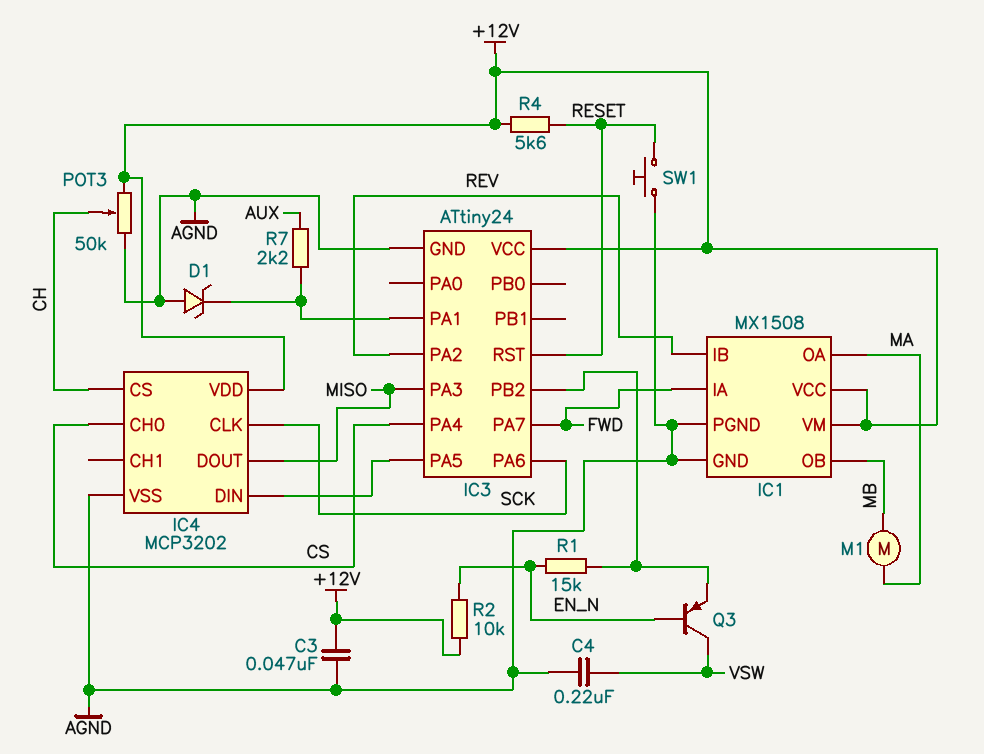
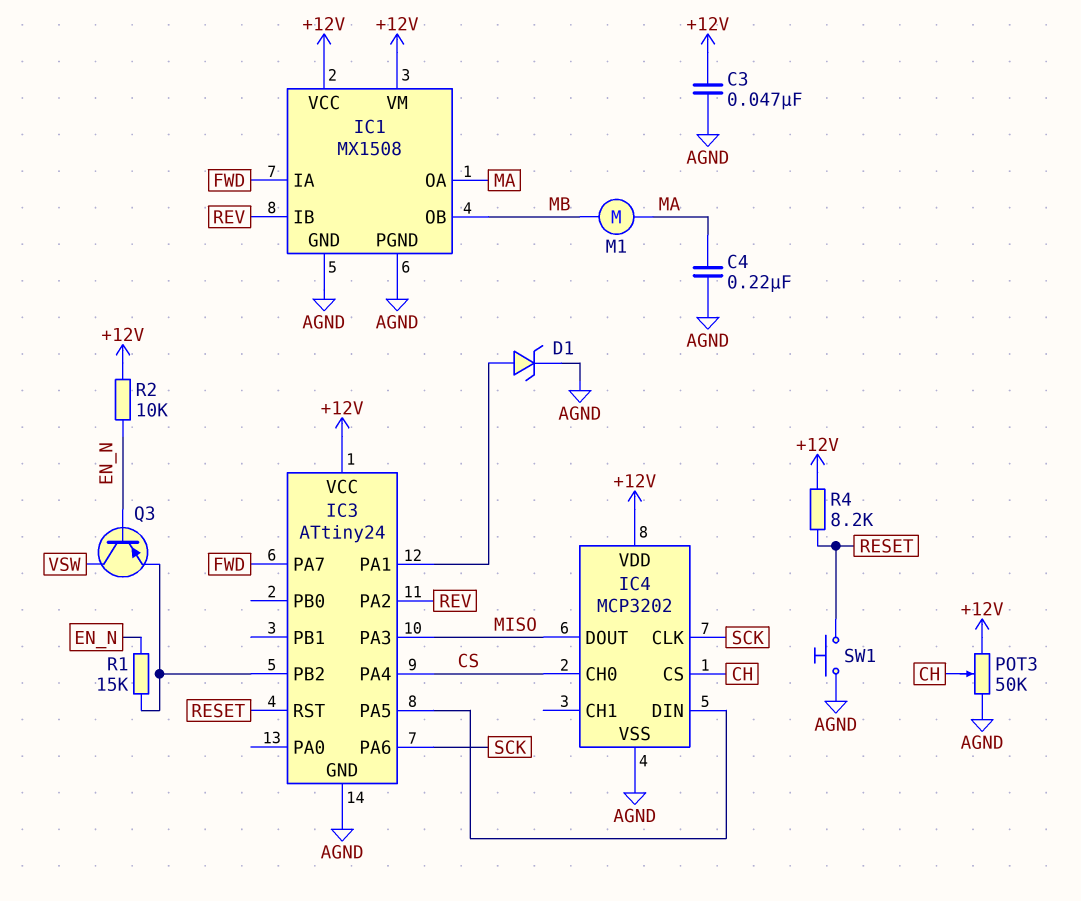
C4: 220nF (AGND, VSW) -> 220nF (AGND, MA)
D1: zener (A AGND, K IC3/PA1) -> zener (A IC3/PA1, K AGND)
R4: 5.6k (+12V, RESET) -> 8.2k (+12V, RESET)
R7: 2.2k (AUX, IC3/PA1) -> none

